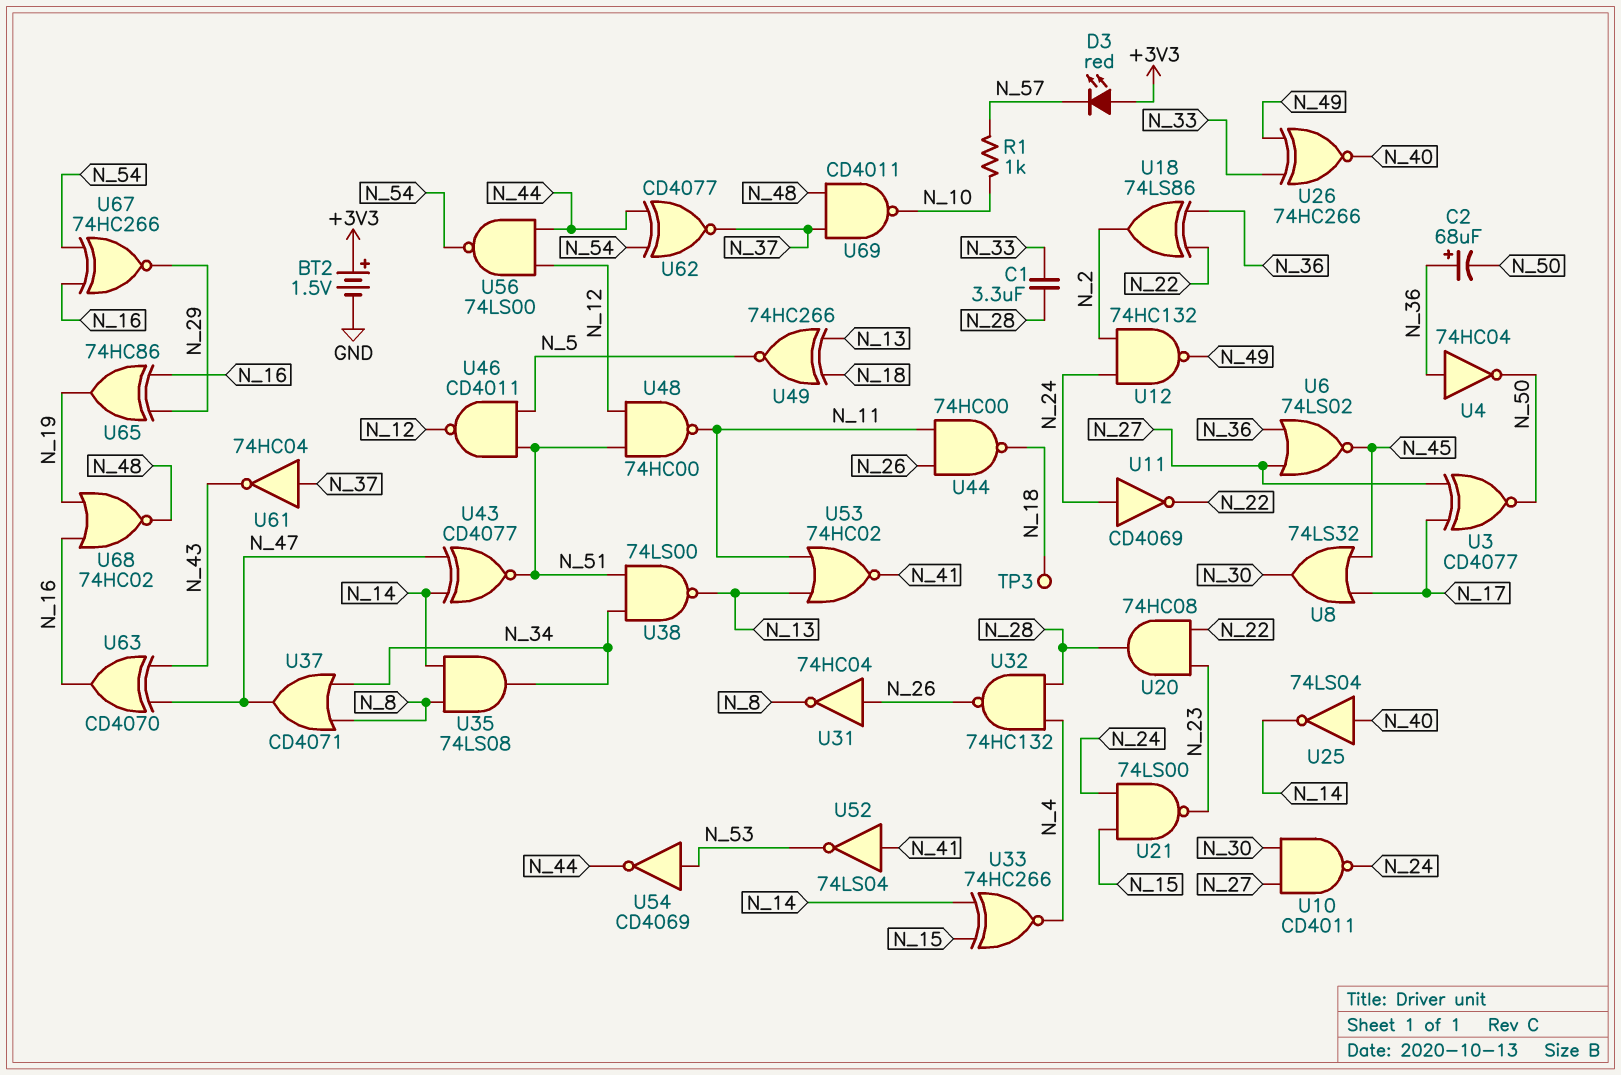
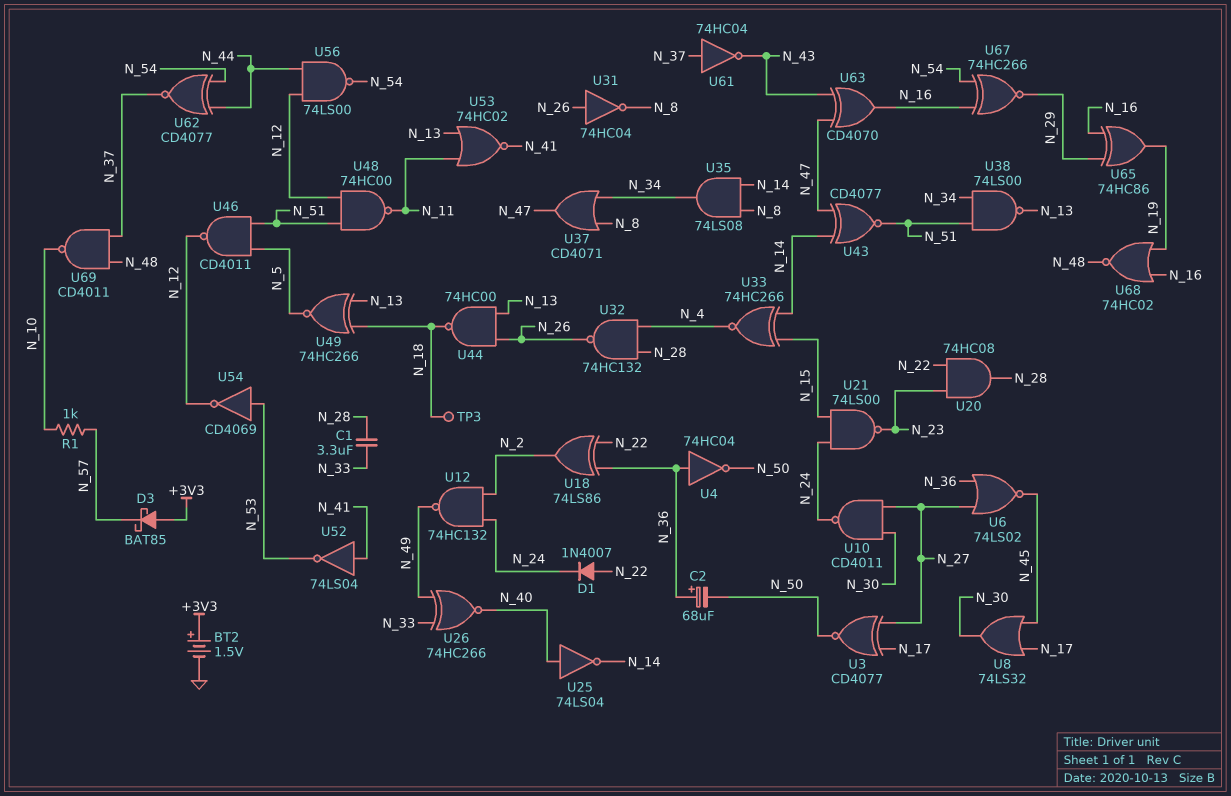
D1: none -> diode 1N4007 (A N_22, K N_24)
D3: LED red (A +3V3, K N_57) -> schottky BAT85 (A +3V3, K N_57)
U11: NOT CD4069 (in N_24, out N_22) -> none
U44: NAND 74HC00 (in N_11, in N_26, out N_18) -> NAND 74HC00 (in N_13, in N_26, out N_18)
U54: NOT CD4069 (in N_53, out N_44) -> NOT CD4069 (in N_53, out N_12)

